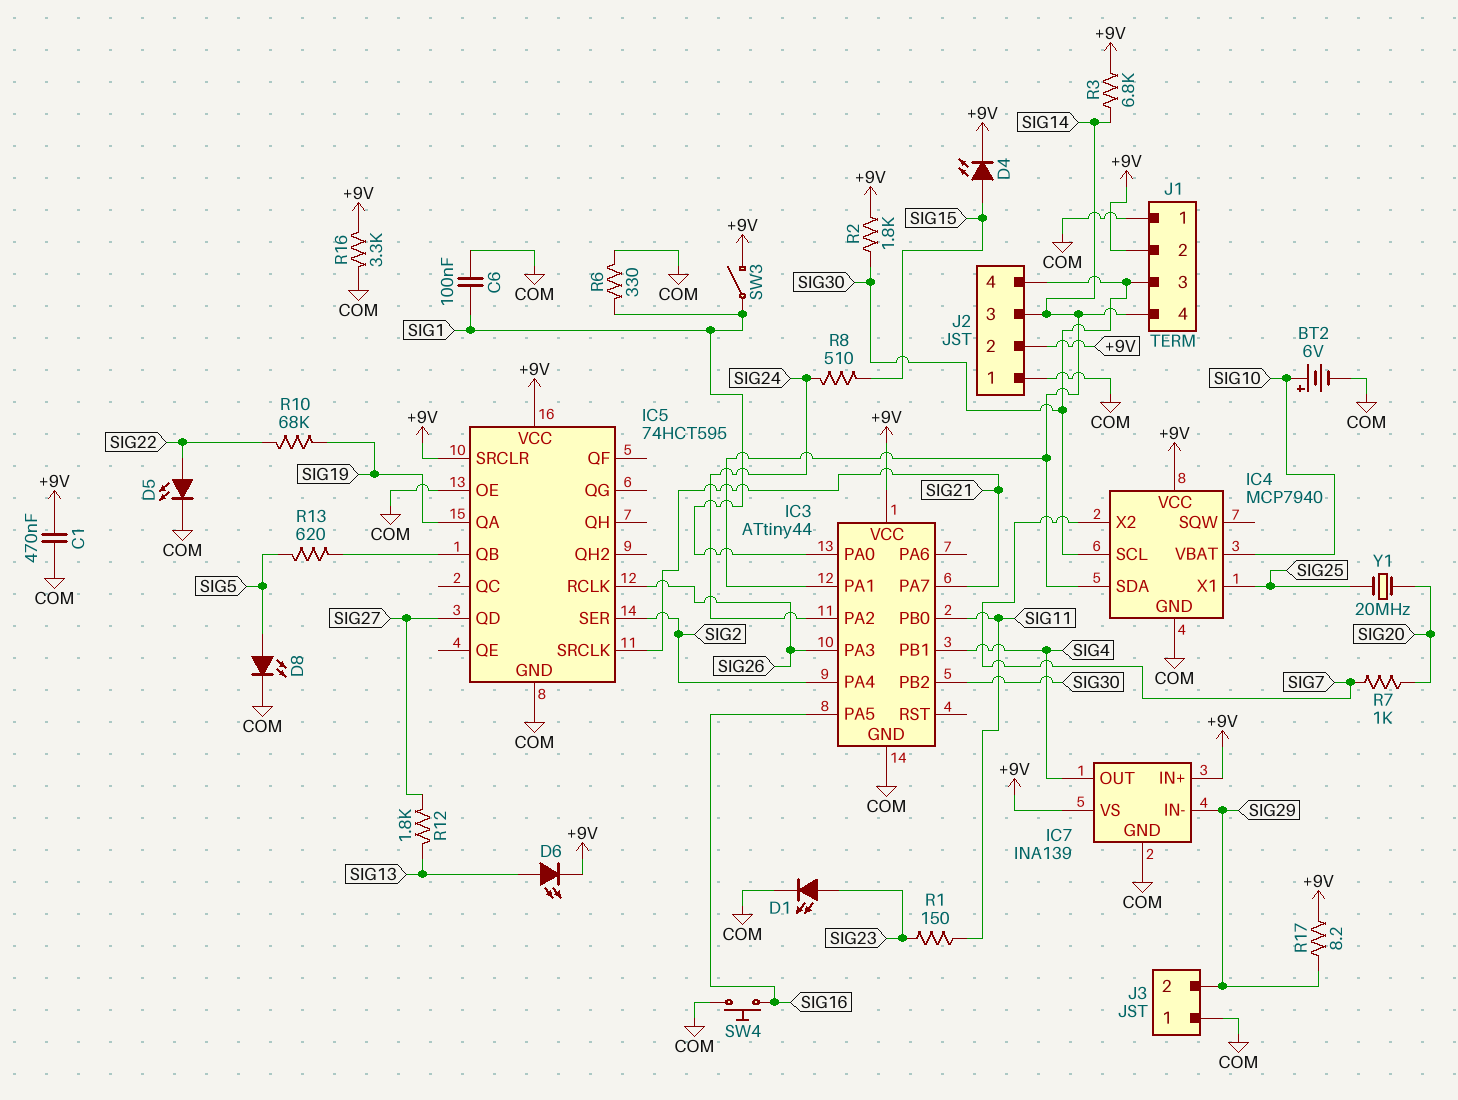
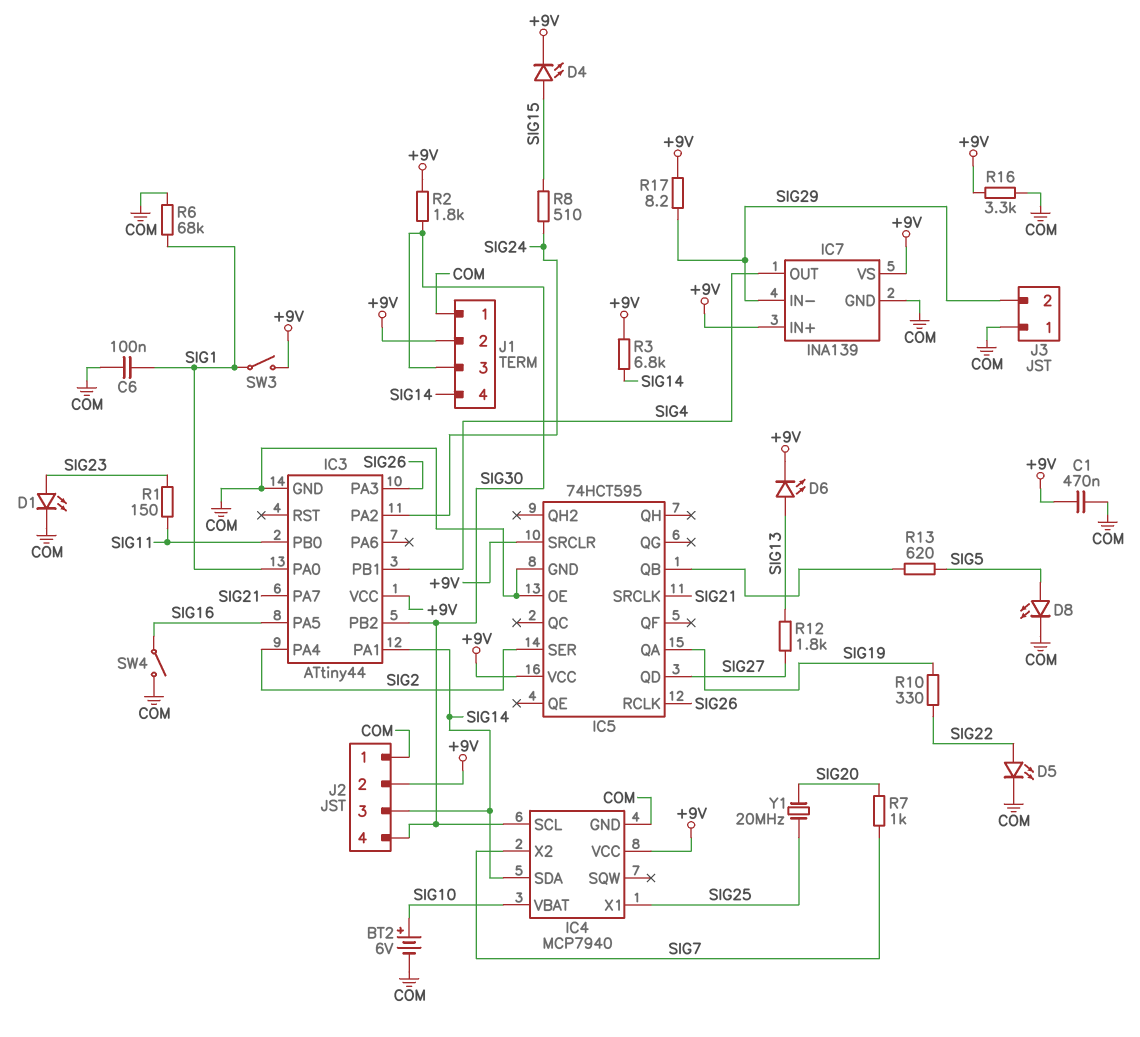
R6: 330 (COM, SIG1) -> 68k (COM, SIG1)
R10: 68k (SIG19, SIG22) -> 330 (SIG19, SIG22)
SW4: button (COM, SIG16) -> switch (COM, SIG16)

